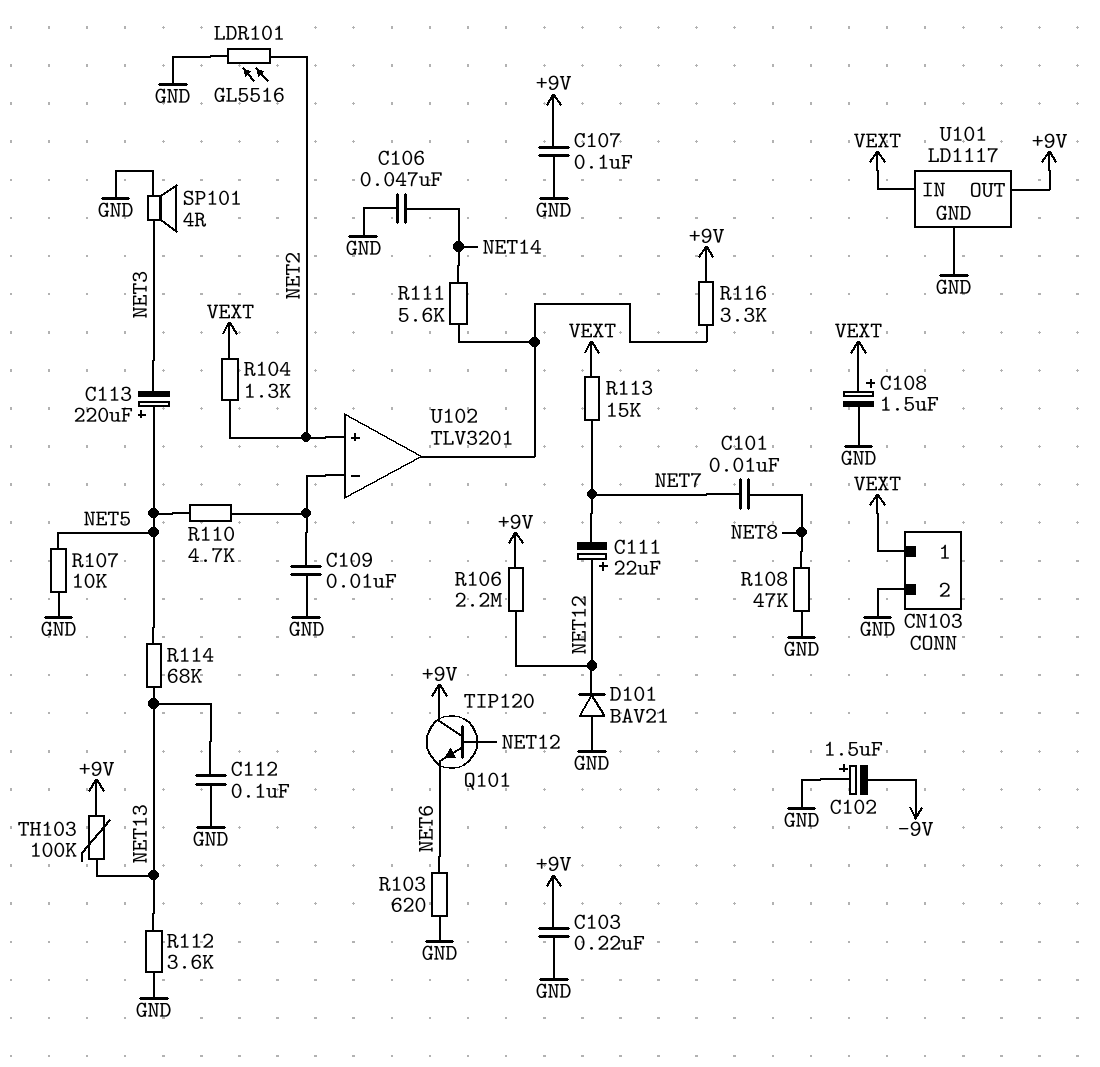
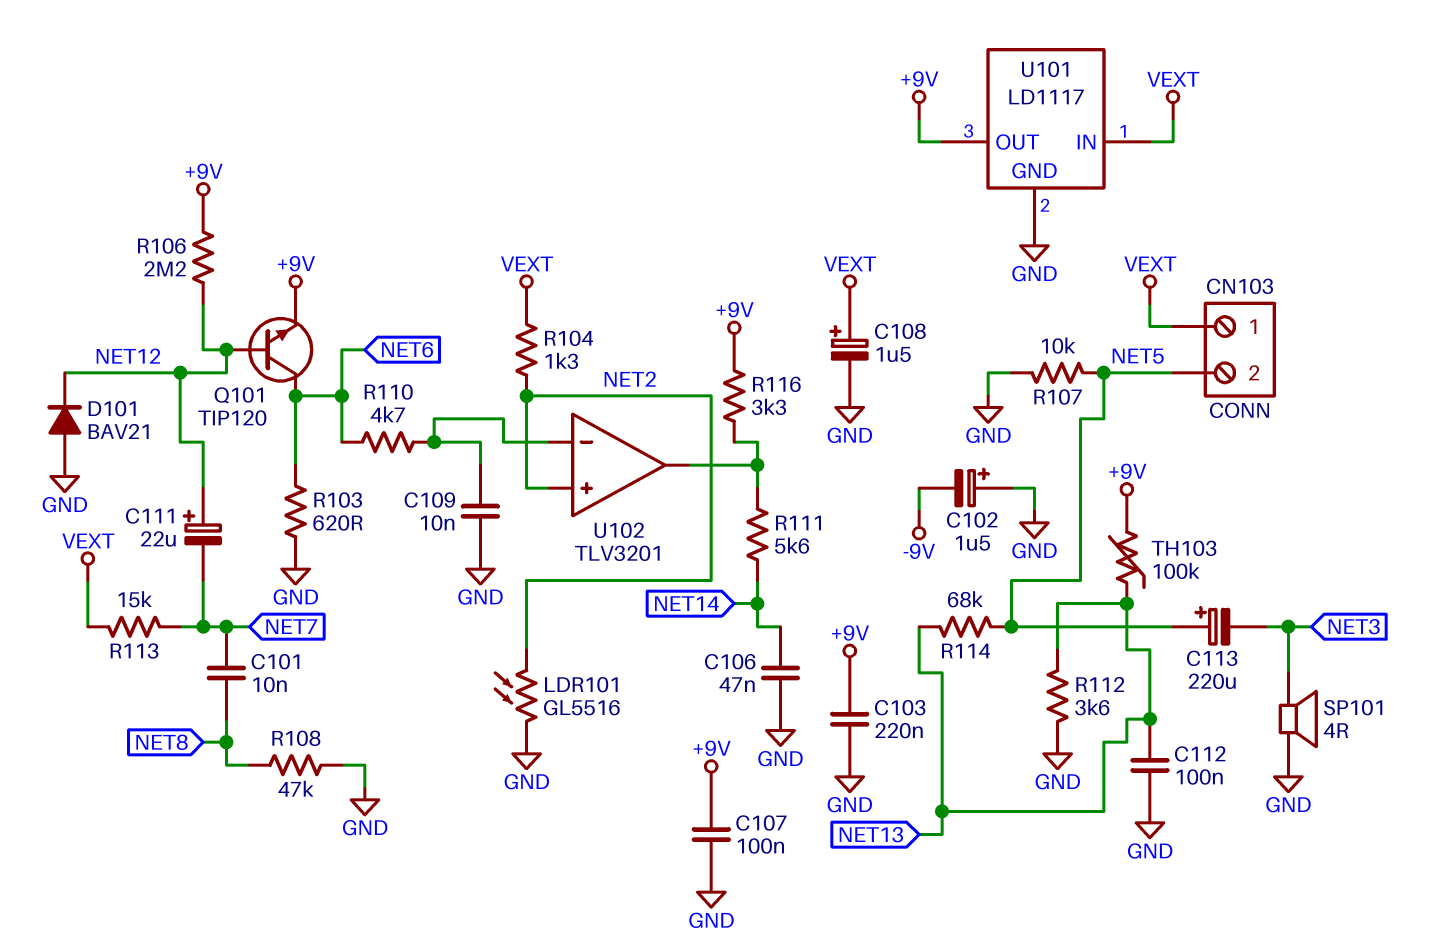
CN103 pin 2: GND -> NET5
Q101: NPN TIP120 (B NET12, C +9V, E NET6) -> NPN TIP120 (B NET12, C NET6, E +9V)
R110: 4.7k (NET5, U102/in-) -> 4.7k (NET6, U102/in-)

